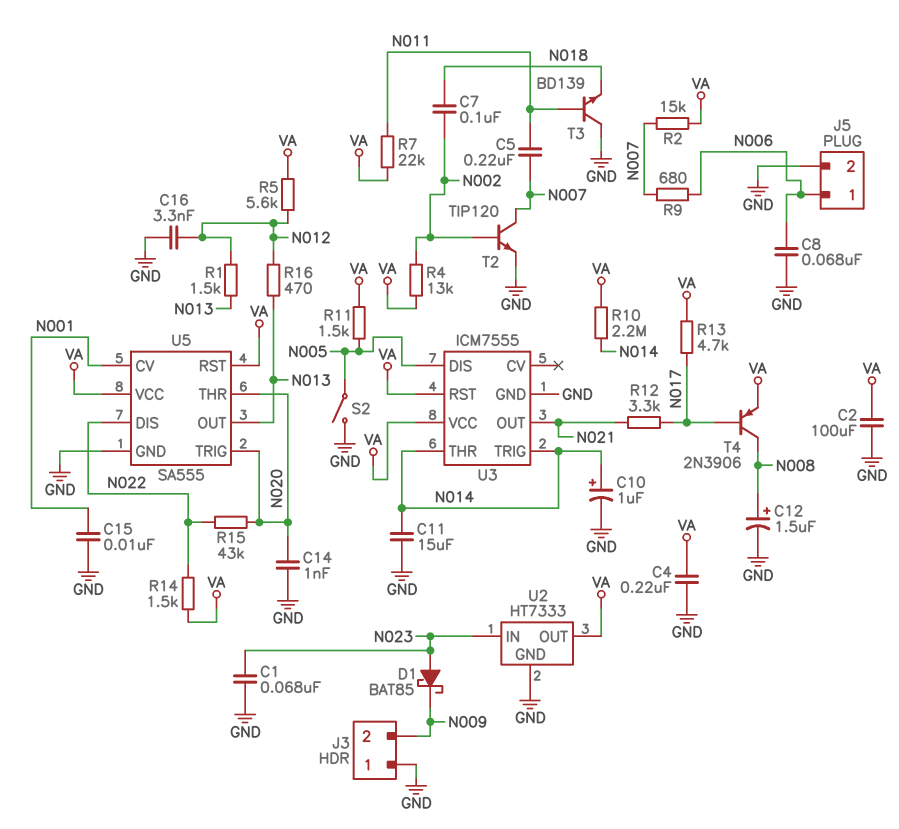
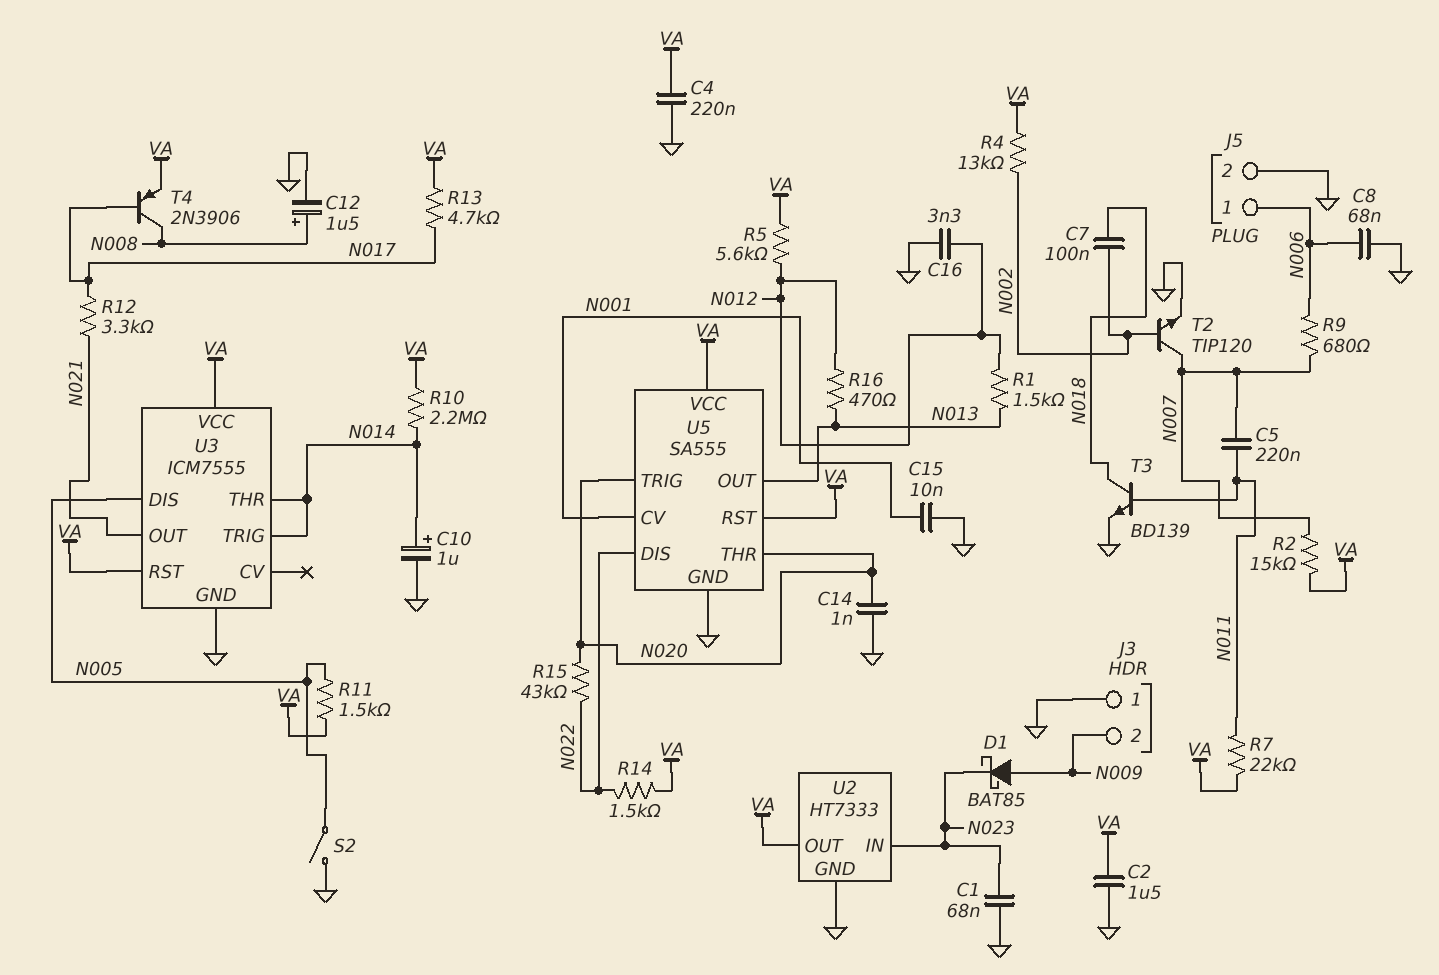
C2: 100uF (GND, VA) -> 1.5uF (GND, VA)
C11: 15uF (GND, N014) -> none
D1: schottky BAT85 (A N023, K N009) -> schottky BAT85 (A N009, K N023)
T3: NPN BD139 (B N011, C GND, E N018) -> NPN BD139 (B N011, C N018, E GND)

